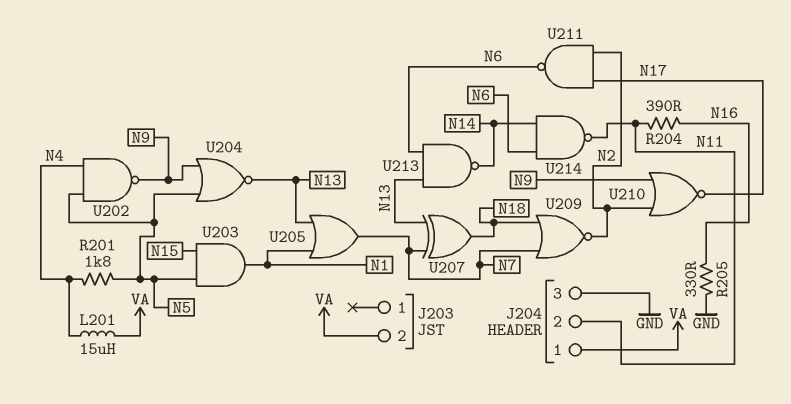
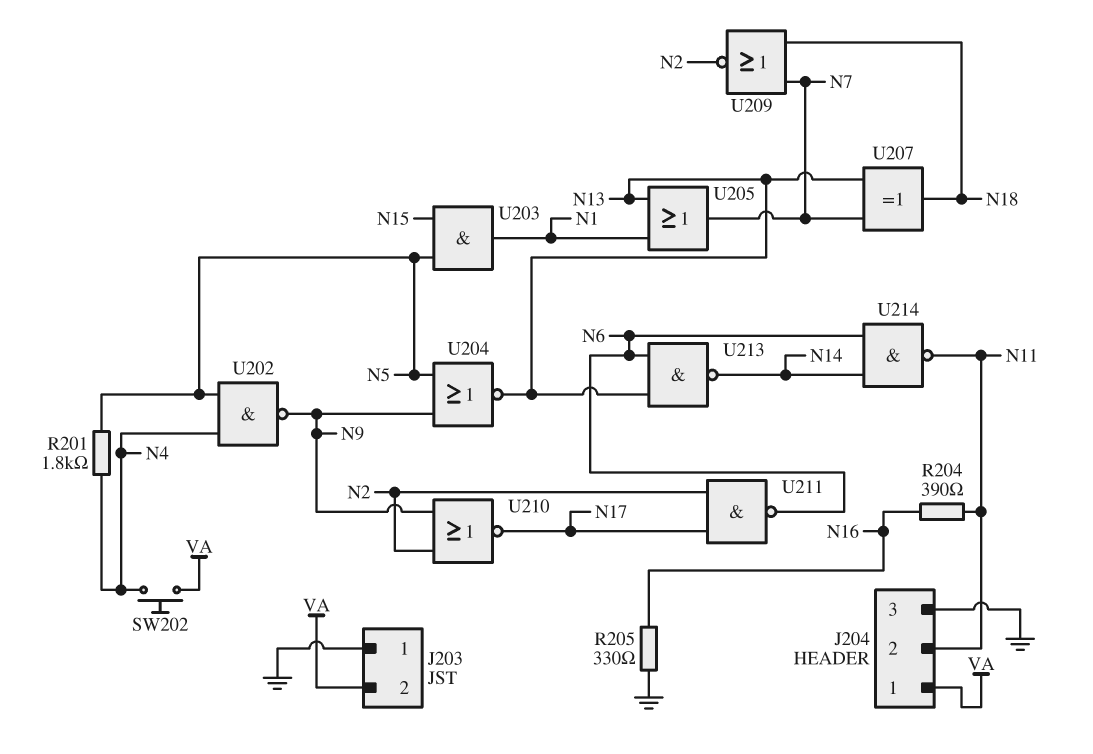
J203 pin 1: none -> GND
L201: 15uH (N4, VA) -> none
SW202: none -> button (N4, VA)

